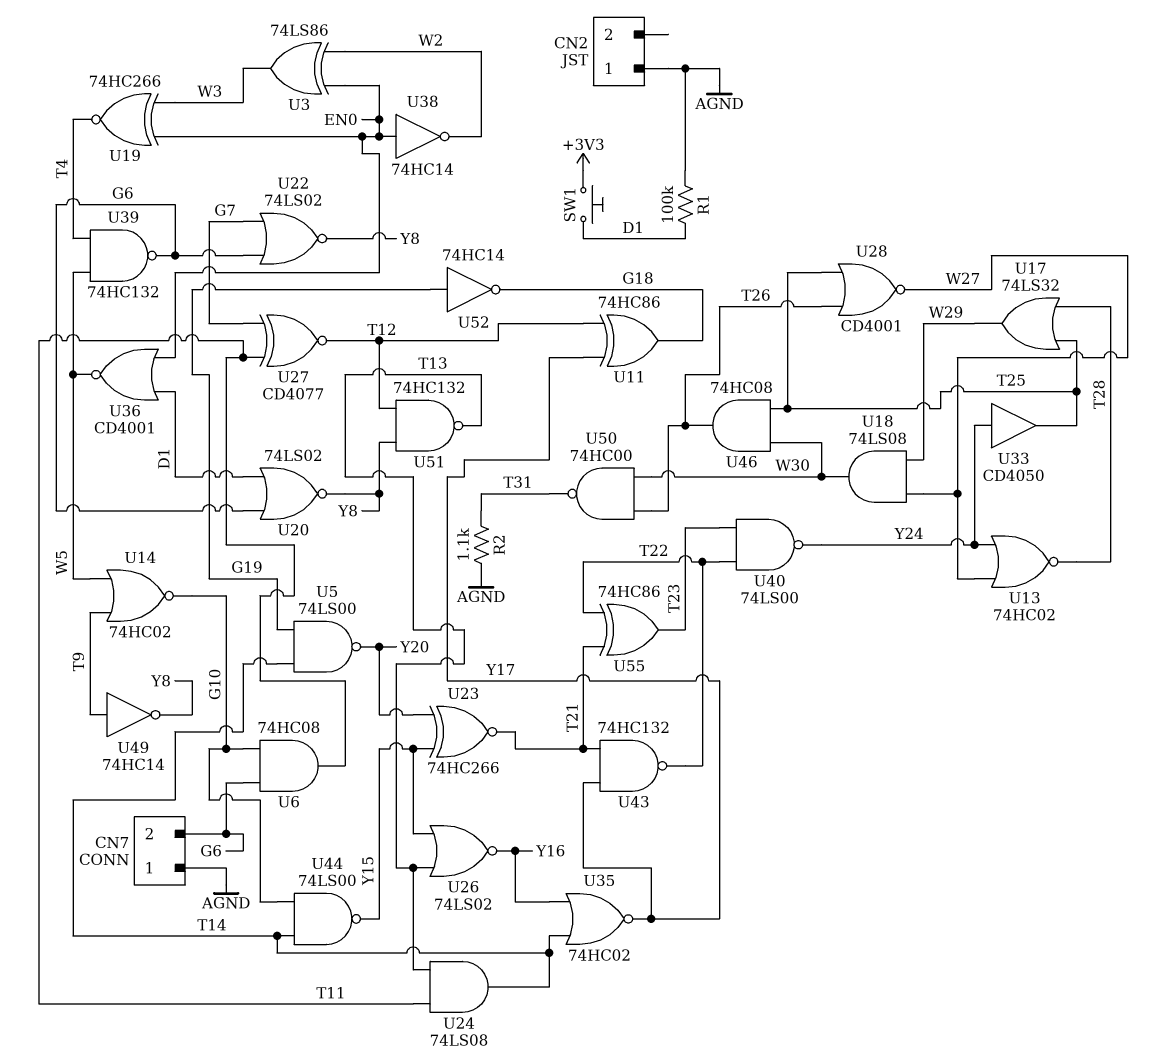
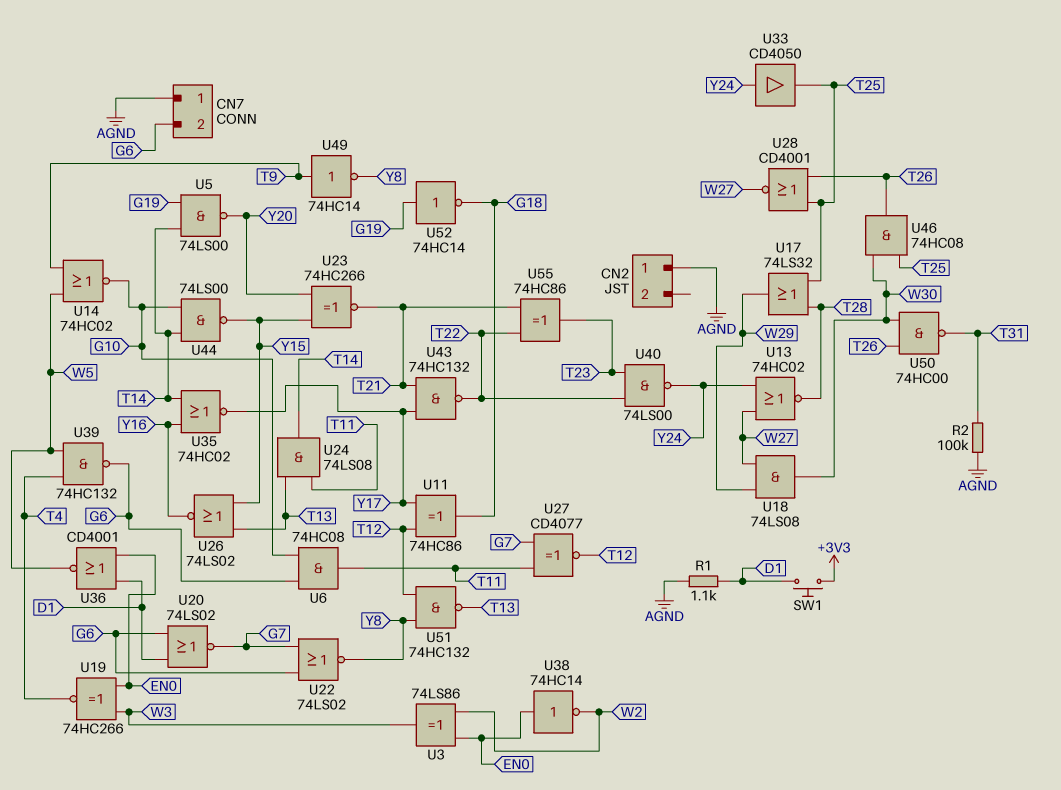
R1: 100k (AGND, D1) -> 1.1k (AGND, D1)
R2: 1.1k (AGND, T31) -> 100k (AGND, T31)
U20: NOR 74LS02 (in D1, in G6, out Y8) -> NOR 74LS02 (in D1, in G6, out G7)

